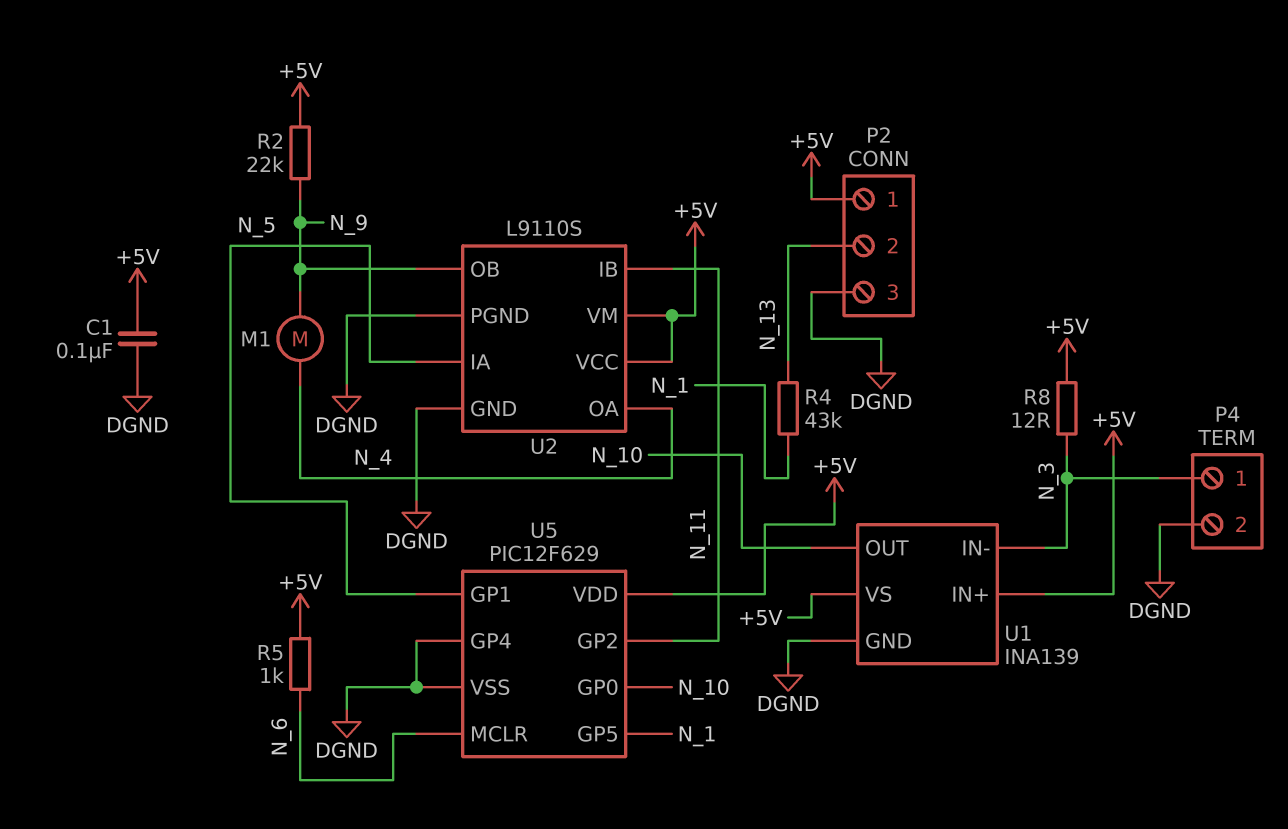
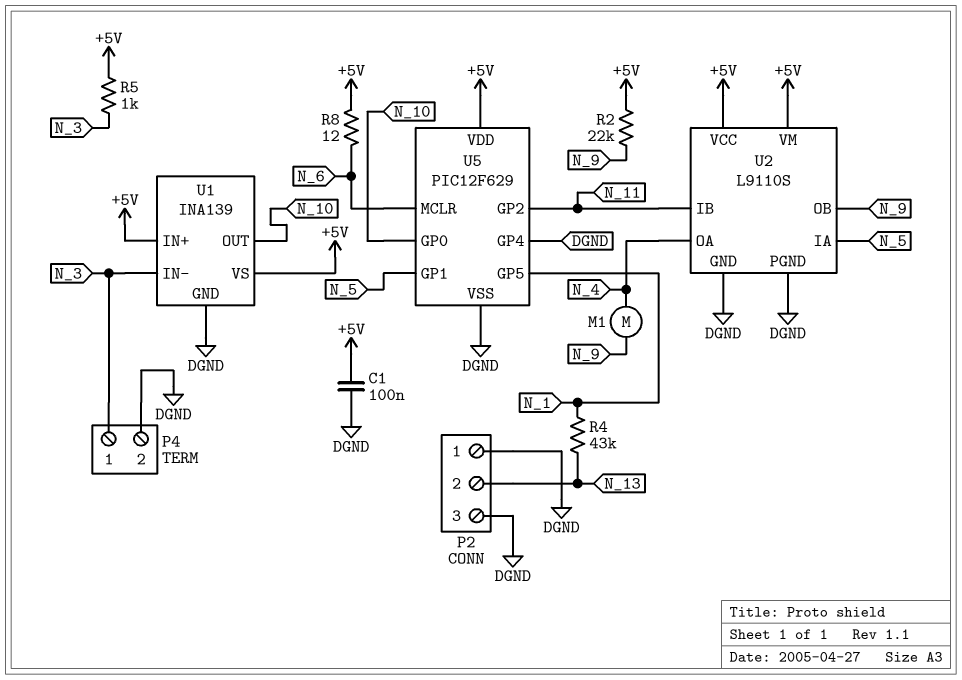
P2 pin 1: +5V -> DGND
R5: 1k (+5V, N_6) -> 1k (+5V, N_3)
R8: 12 (+5V, N_3) -> 12 (+5V, N_6)

